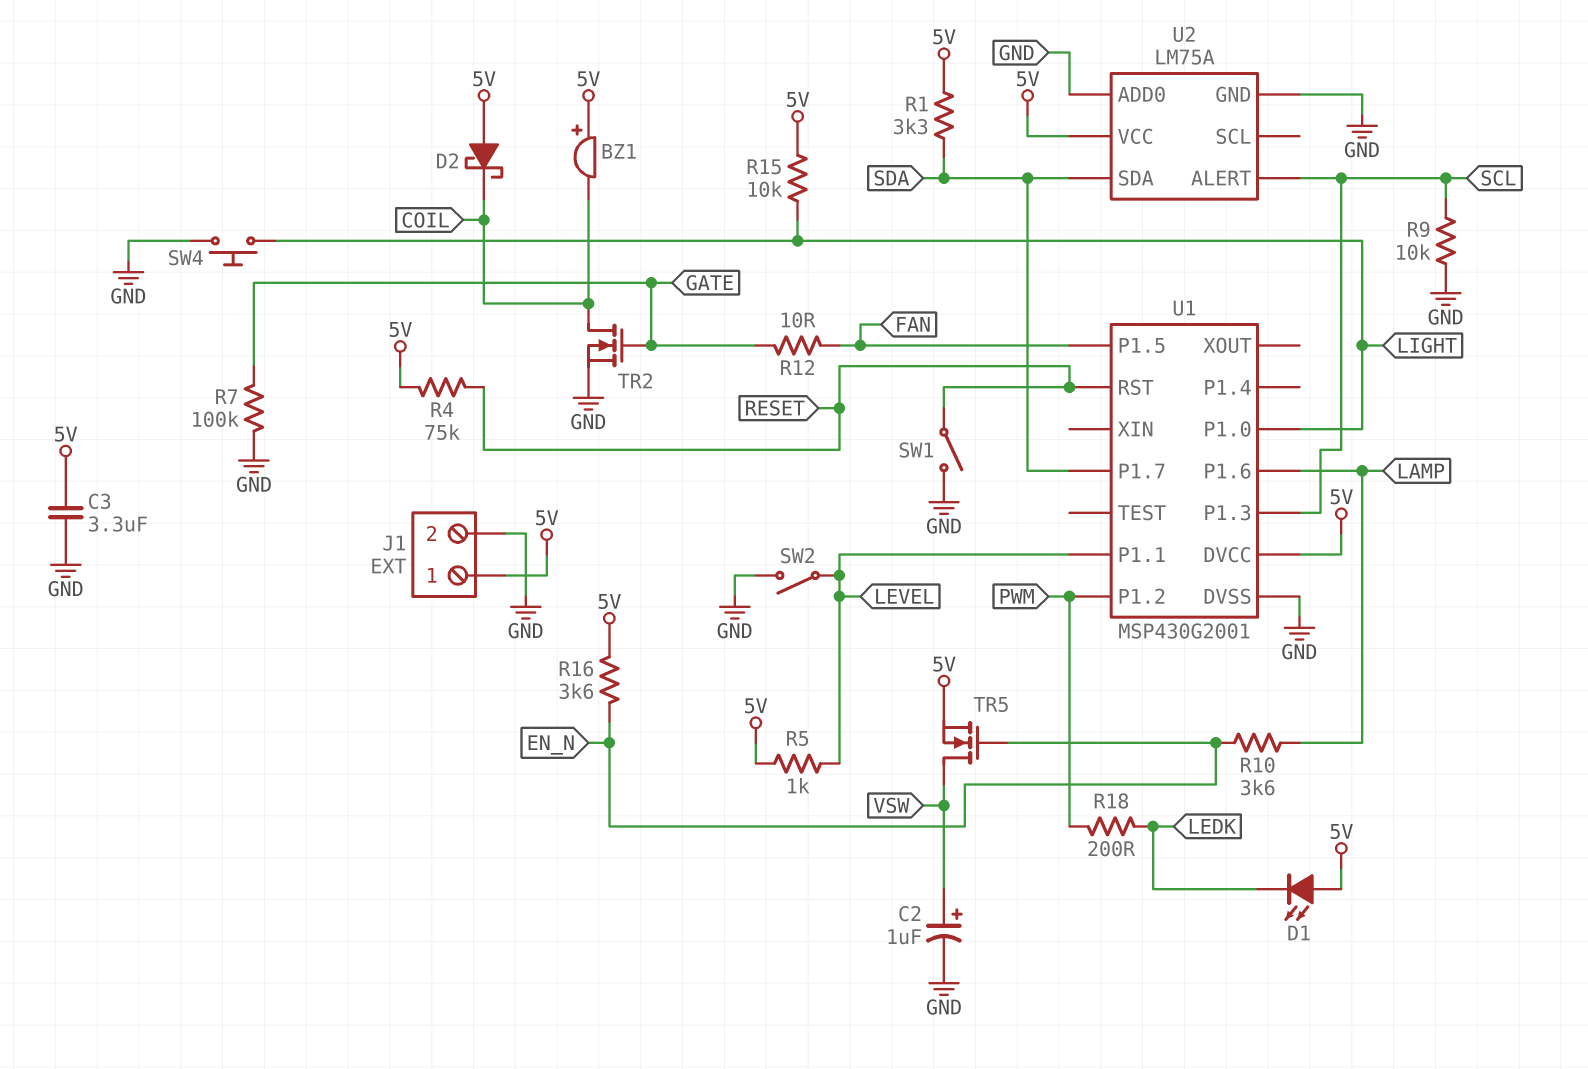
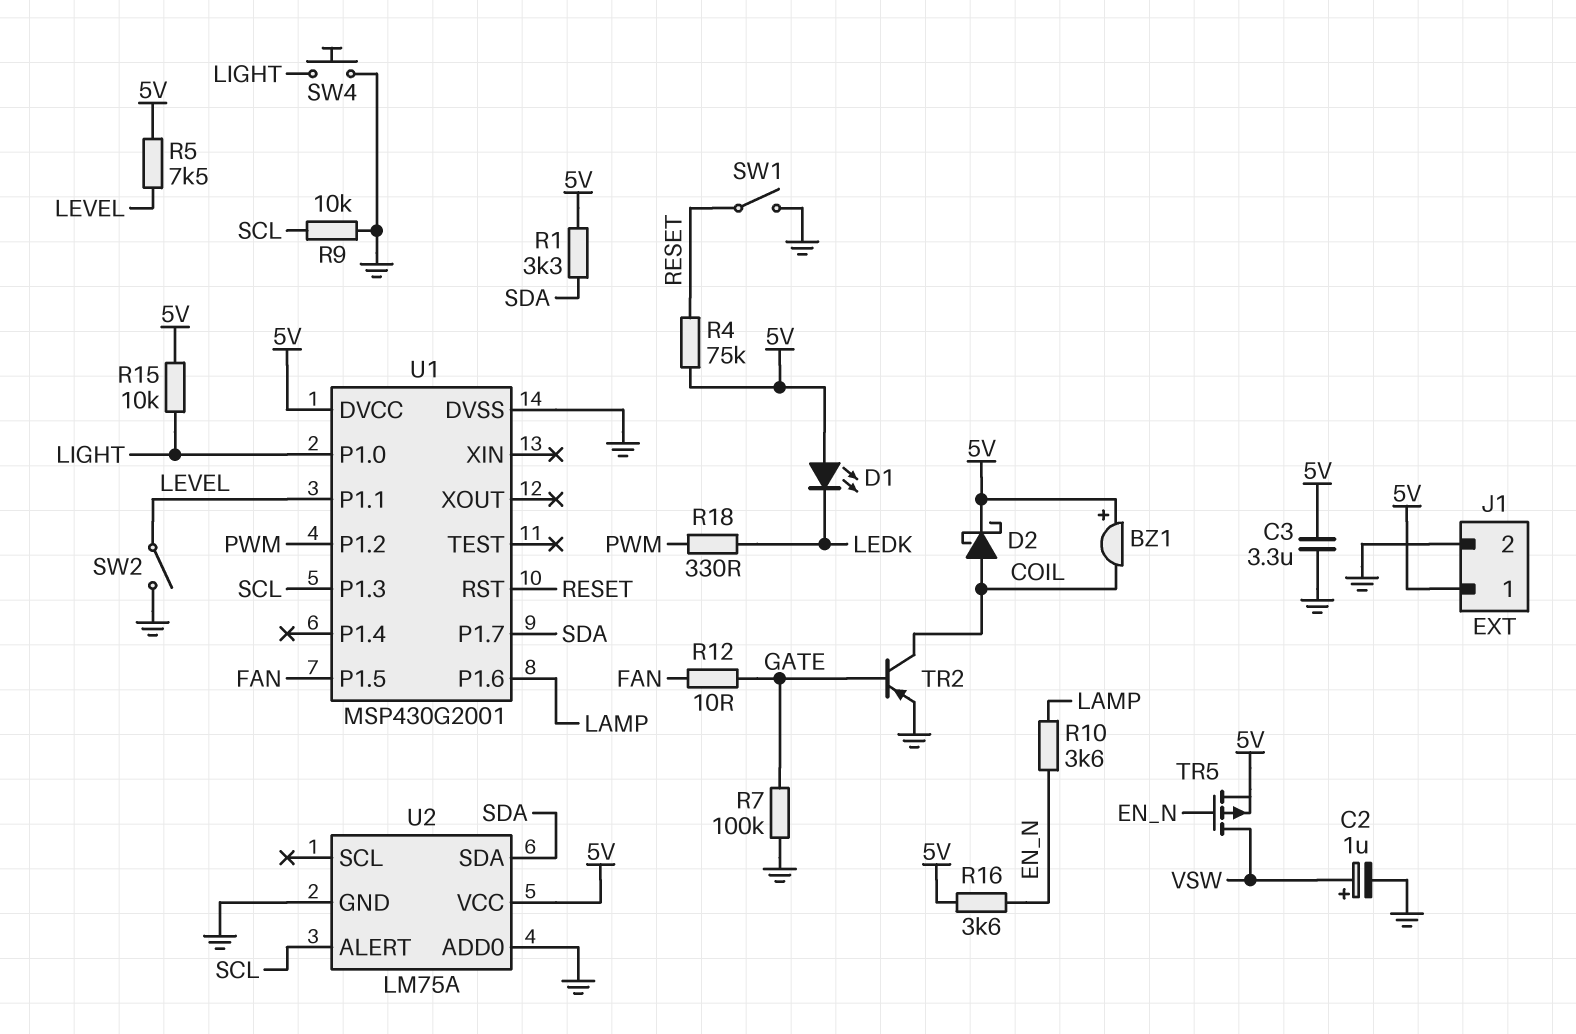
D2: schottky (A 5V, K COIL) -> schottky (A COIL, K 5V)
R5: 1k (5V, LEVEL) -> 7.5k (5V, LEVEL)
R18: 200 (LEDK, PWM) -> 330 (LEDK, PWM)
TR2: NMOS (G GATE, D COIL, S GND) -> PNP (B GATE, C COIL, E GND)
TR5: NMOS (G EN_N, D VSW, S 5V) -> PMOS (G EN_N, D VSW, S 5V)

